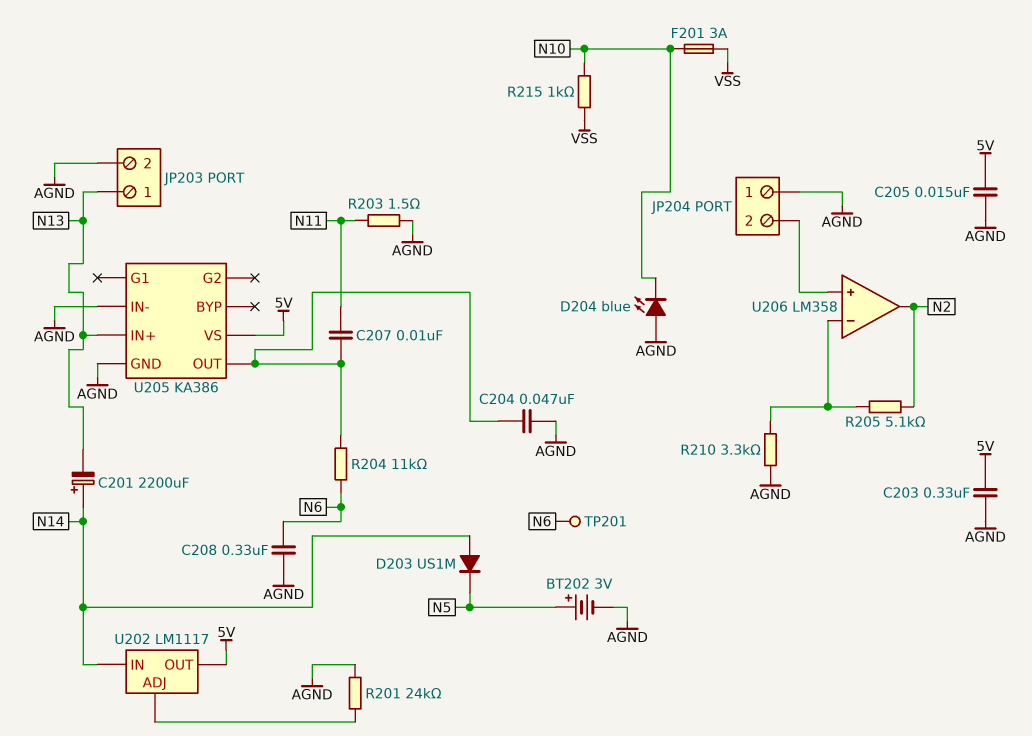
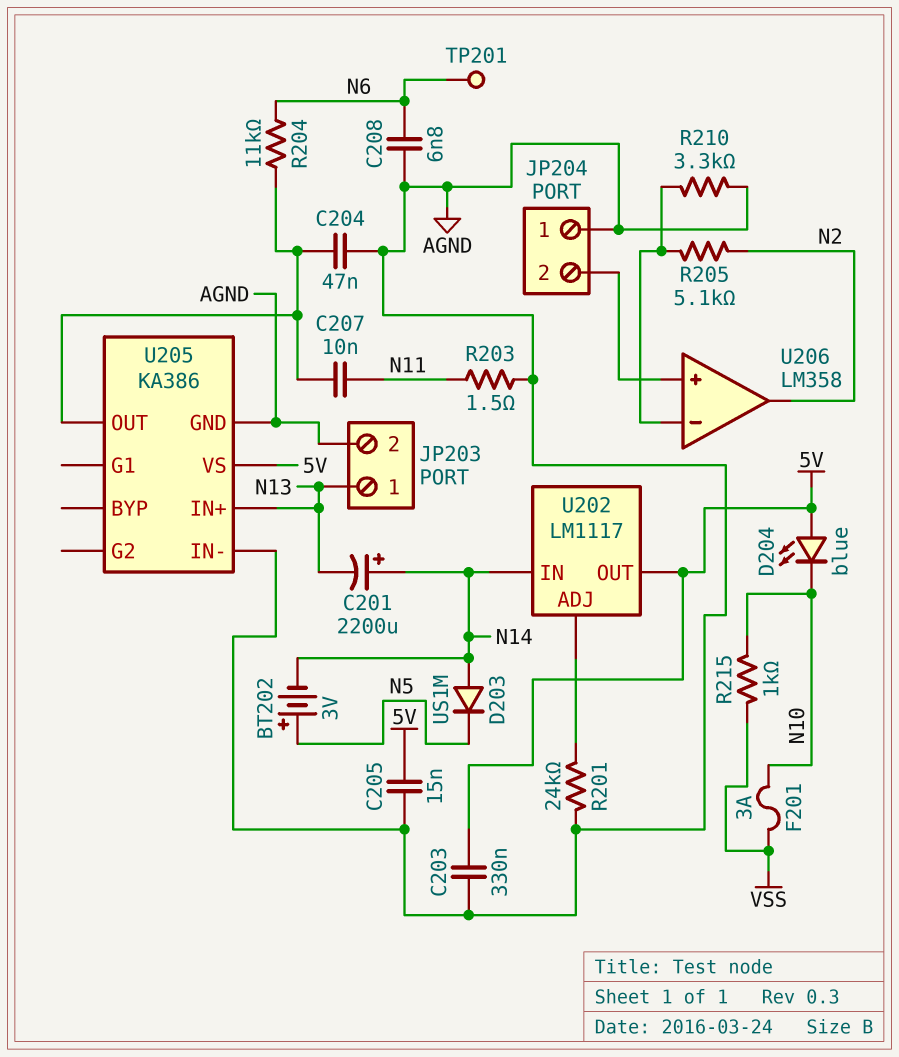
BT202: 3V (plus N5, minus AGND) -> 3V (plus N5, minus N14)
C208: 330nF (AGND, N6) -> 6.8nF (AGND, N6)
D204: LED blue (A AGND, K N10) -> LED blue (A 5V, K N10)

